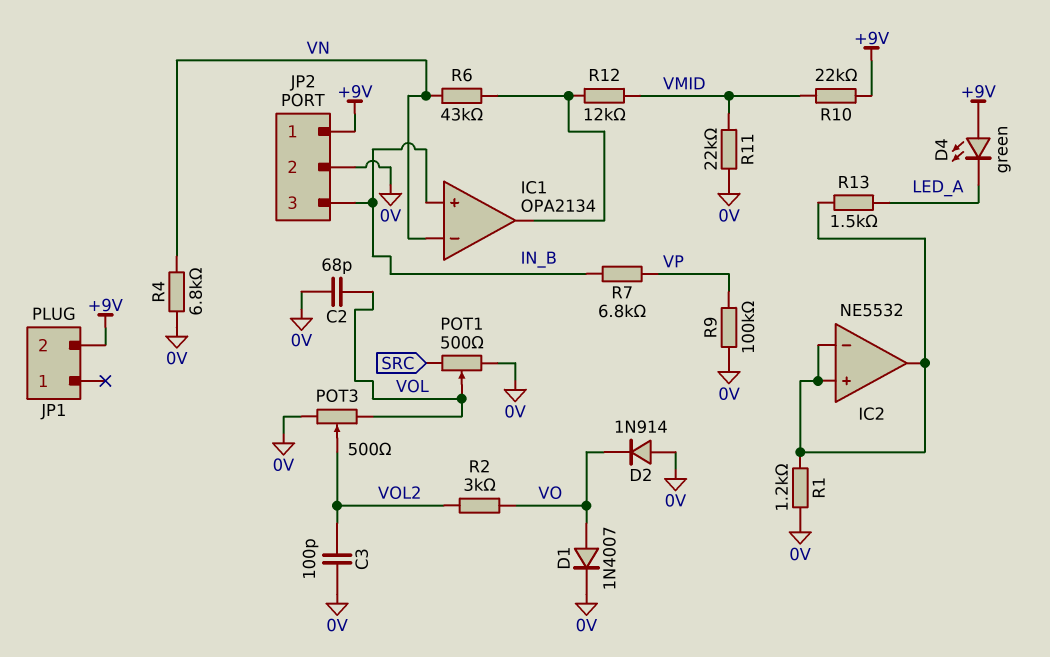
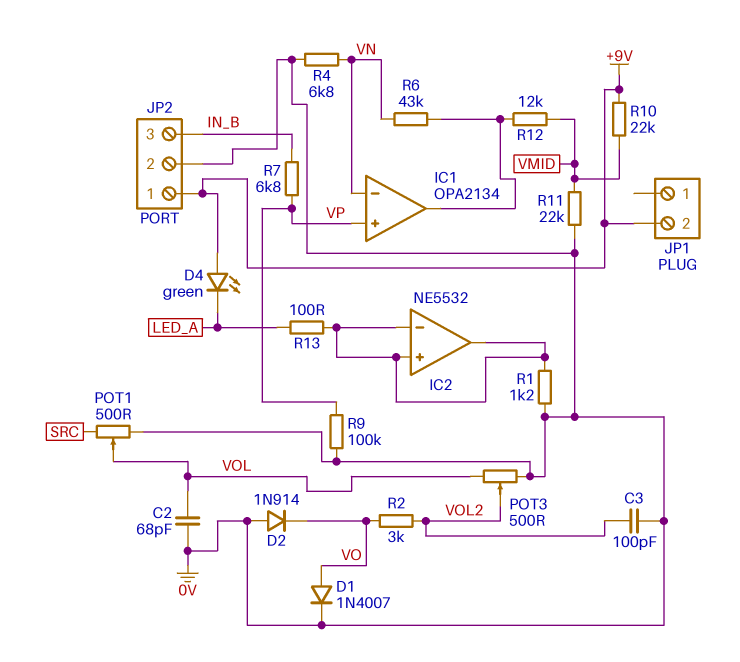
IC1 pin in+: IN_B -> VP
R13: 1.5k (IC2/in+, LED_A) -> 100 (IC2/in+, LED_A)

